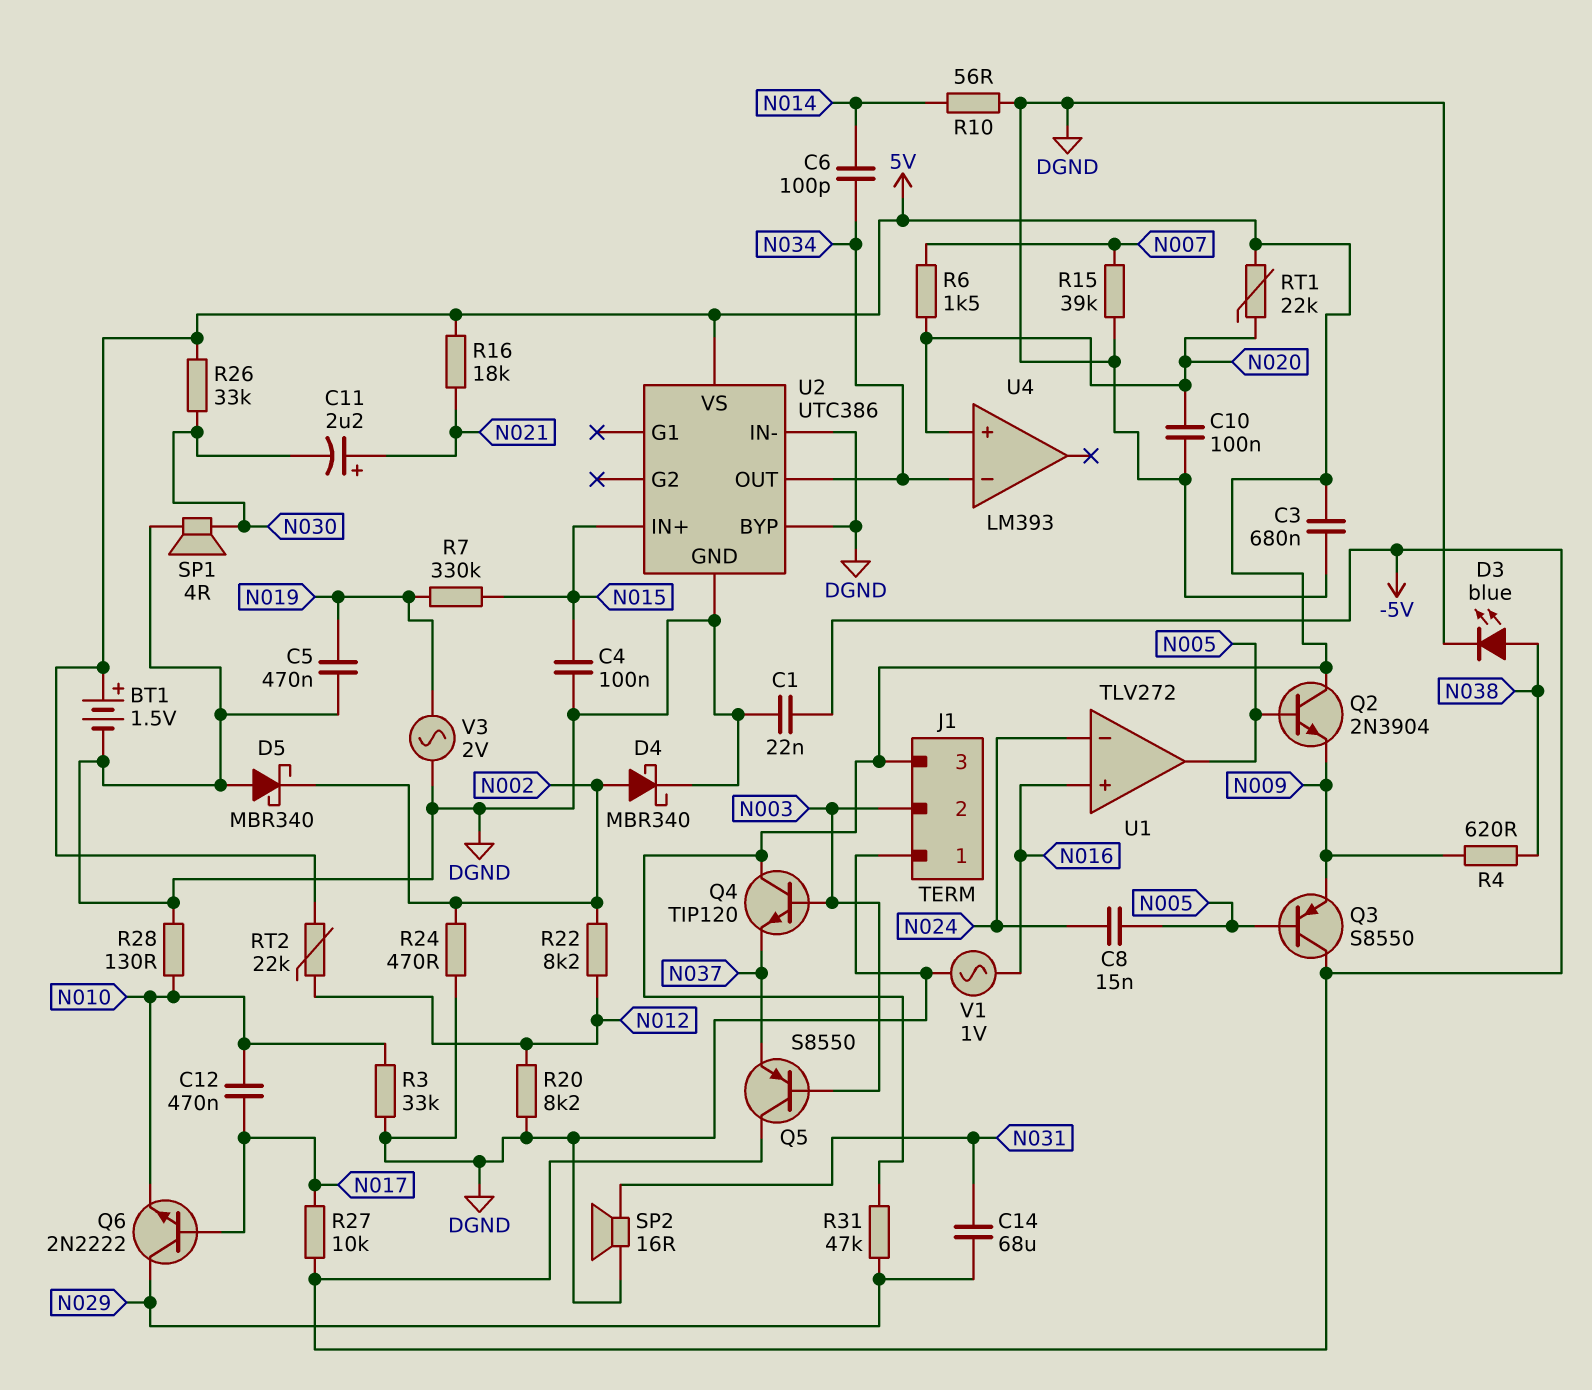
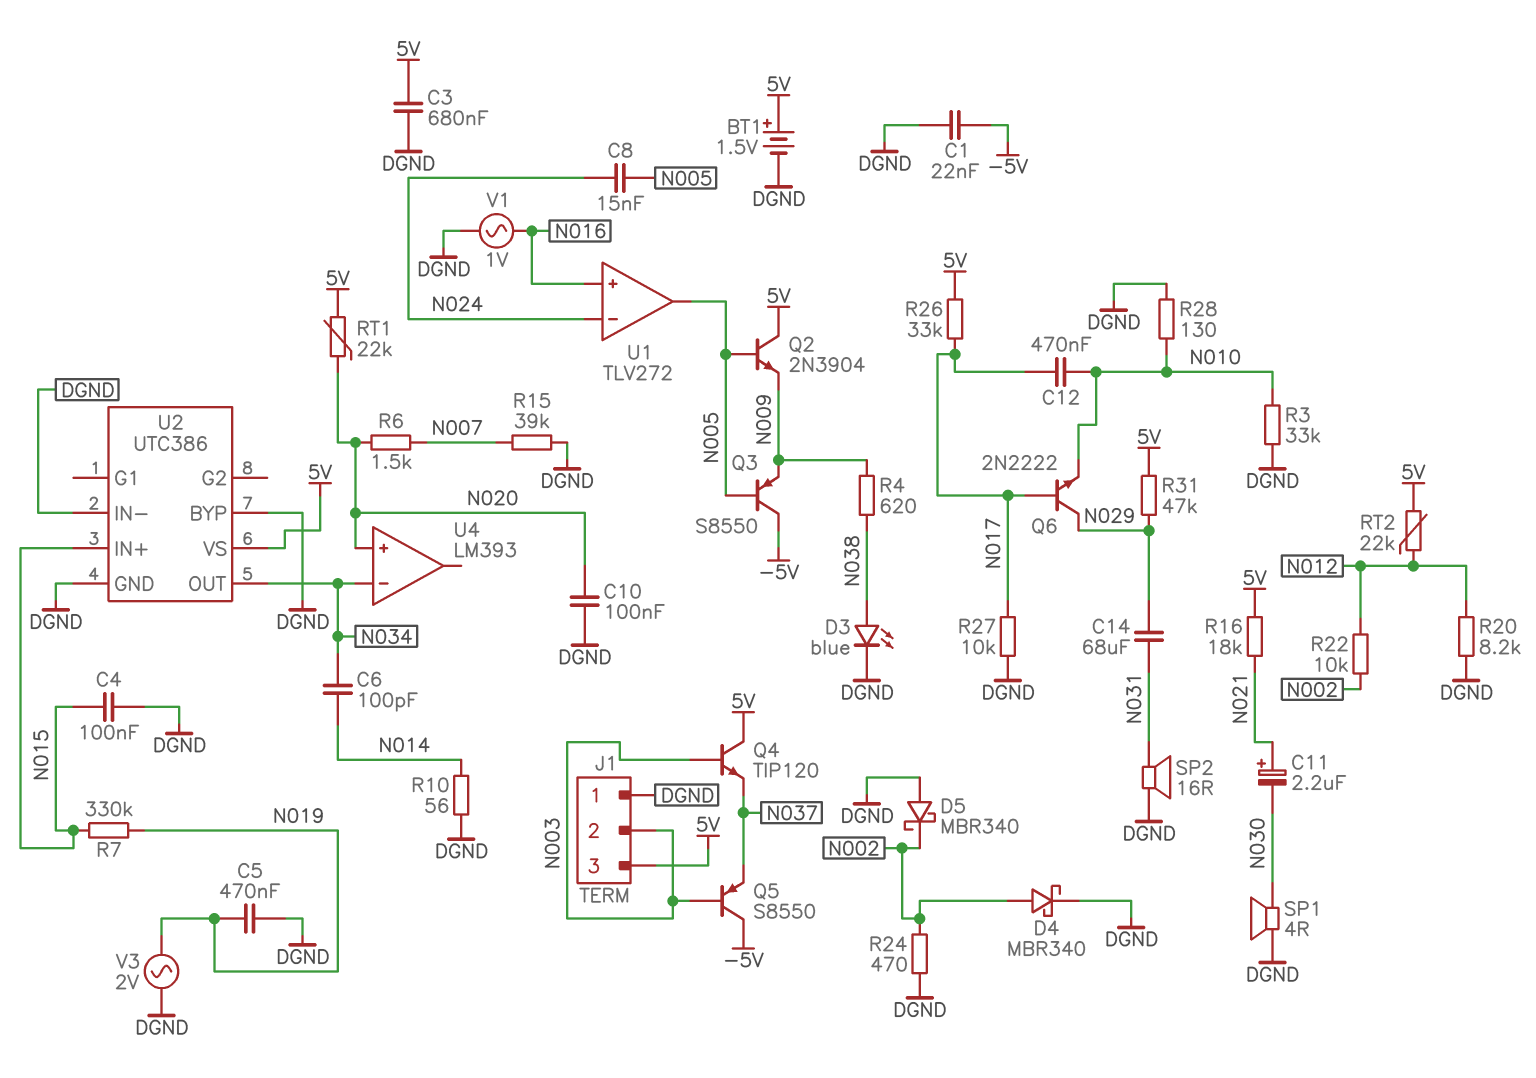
R22: 8.2k (N002, N012) -> 10k (N002, N012)
R26: 33k (5V, N030) -> 33k (5V, N017)
R27: 10k (-5V, N017) -> 10k (DGND, N017)

